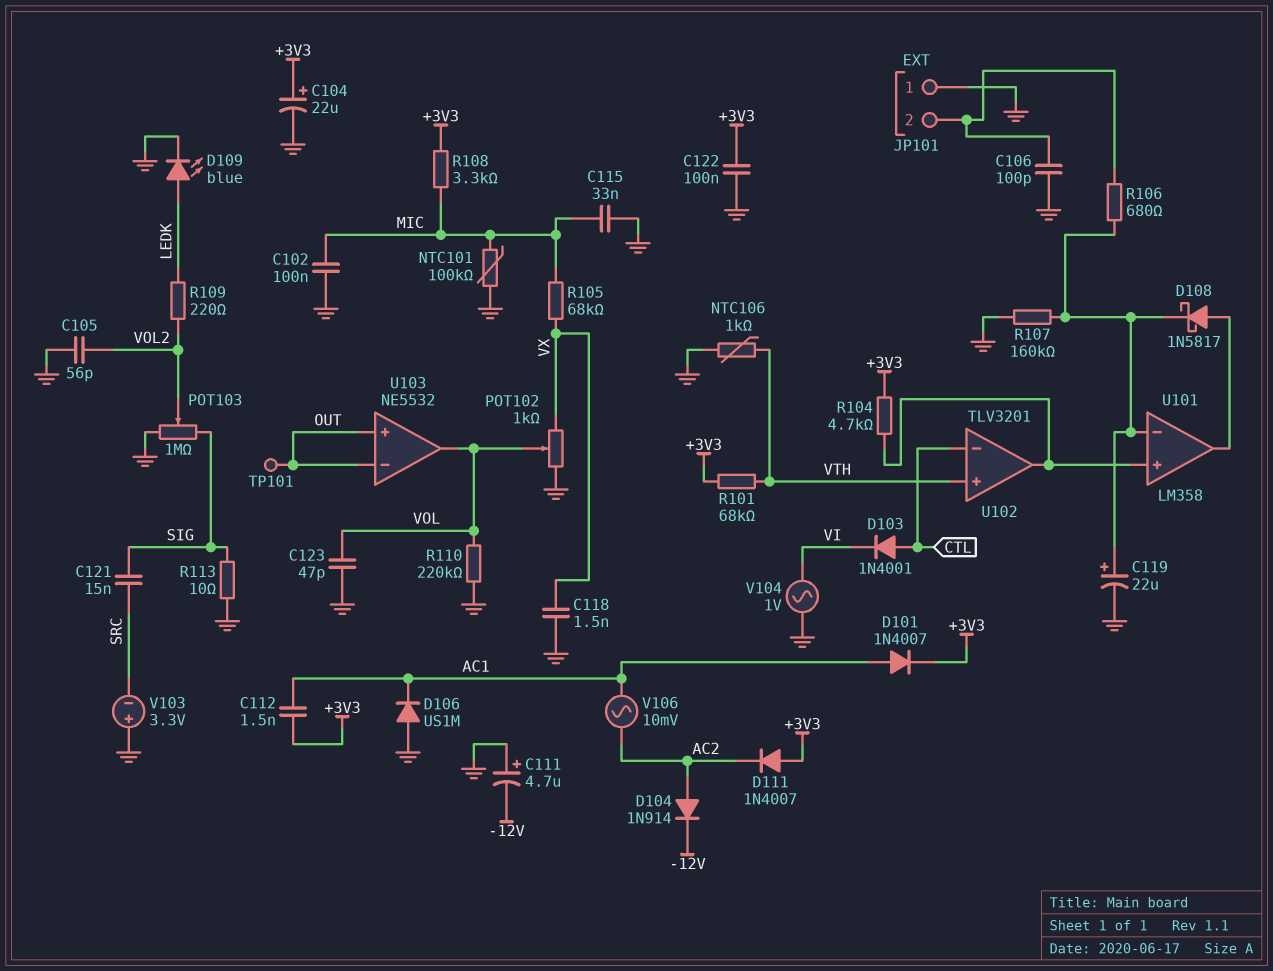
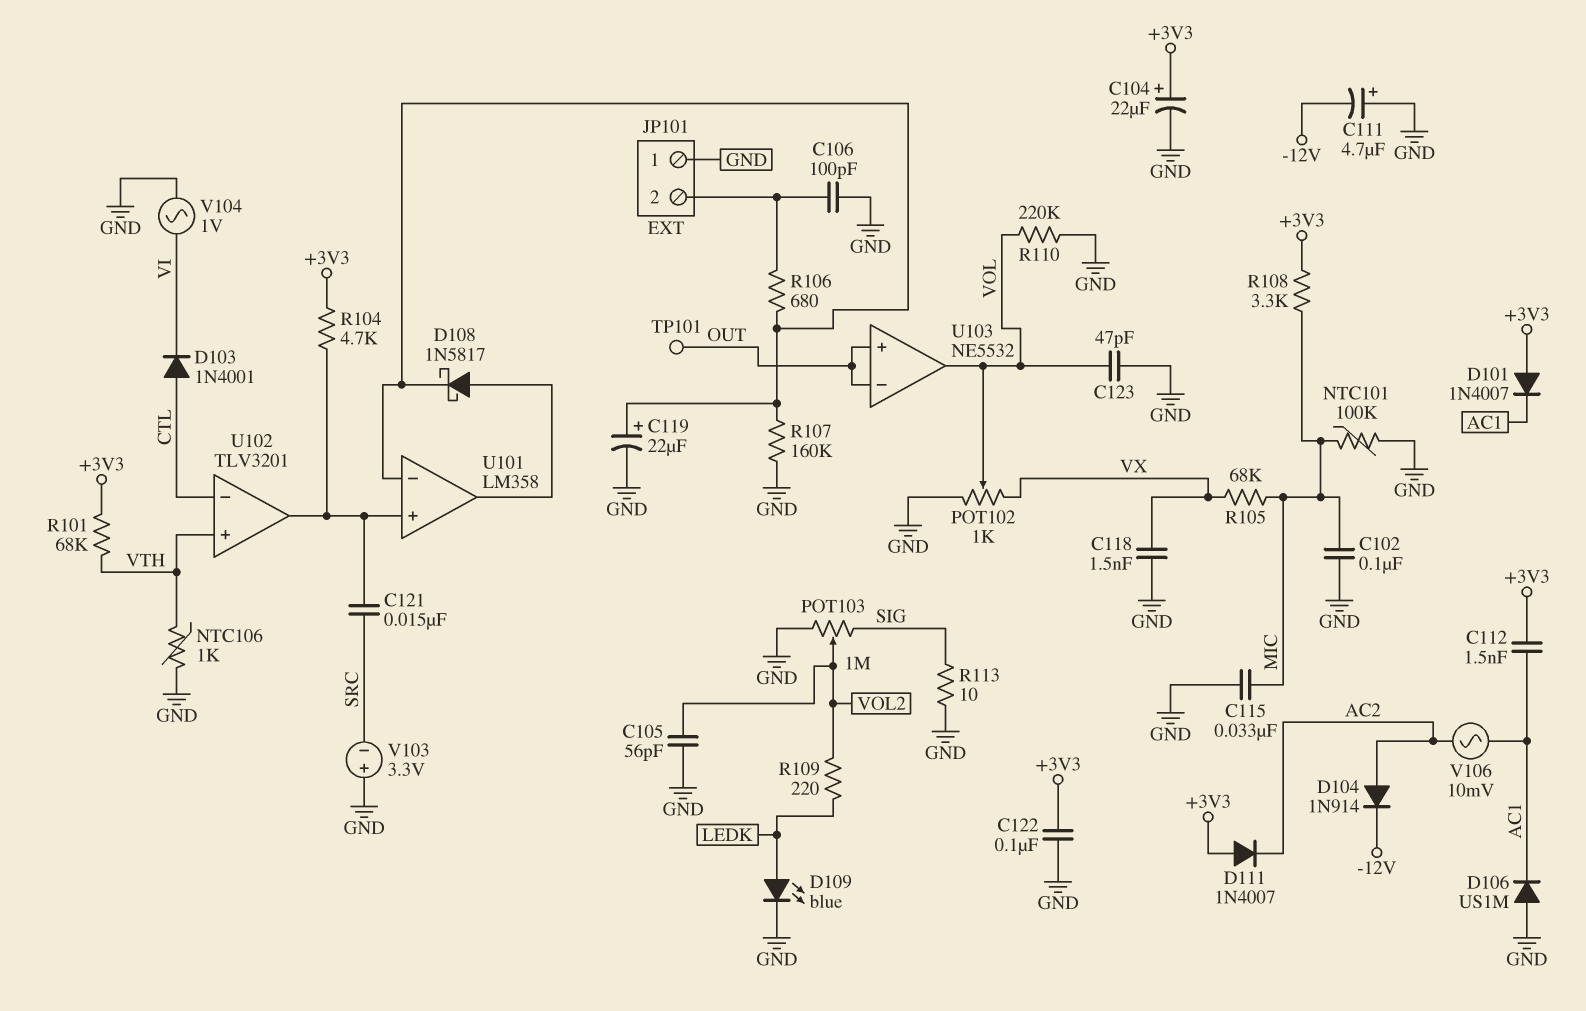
C121: 15nF (SIG, SRC) -> 15nF (SRC, U101/in+)
D101: diode 1N4007 (A AC1, K +3V3) -> diode 1N4007 (A +3V3, K AC1)

